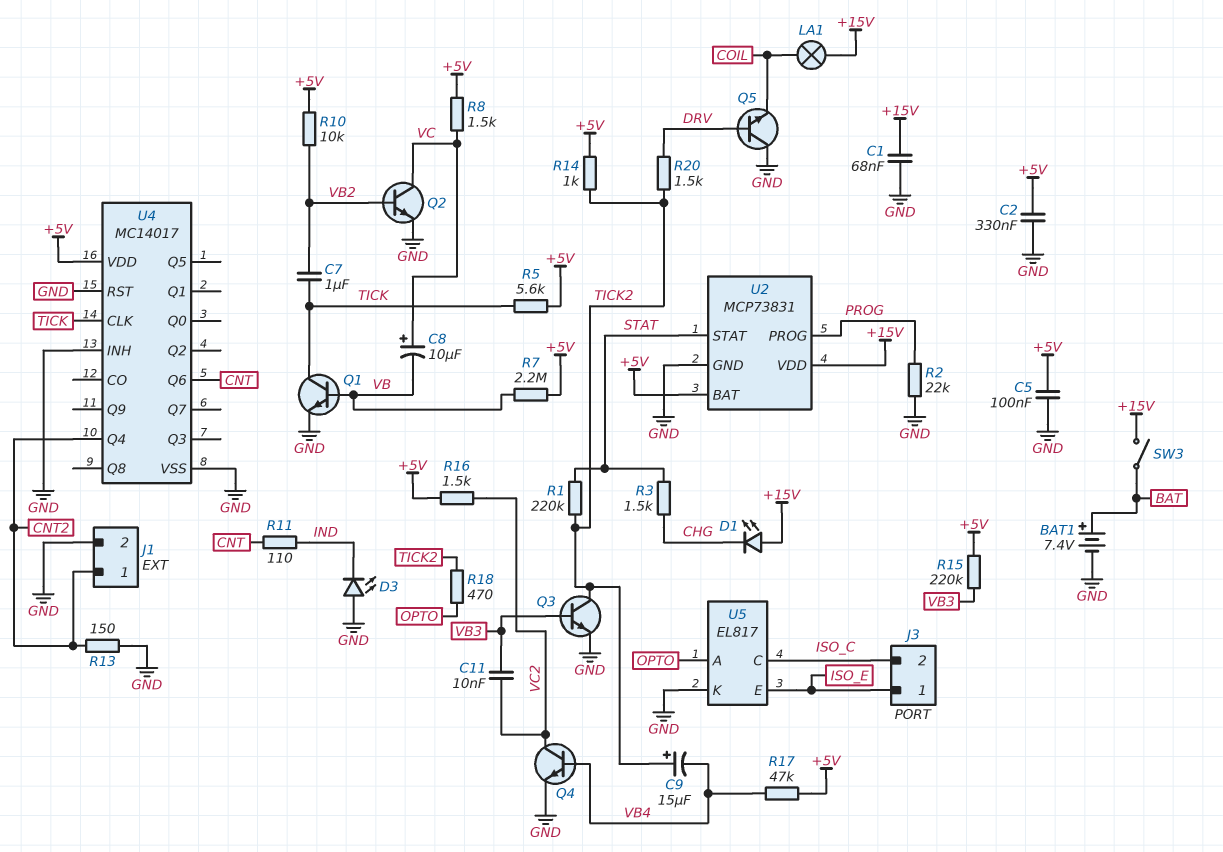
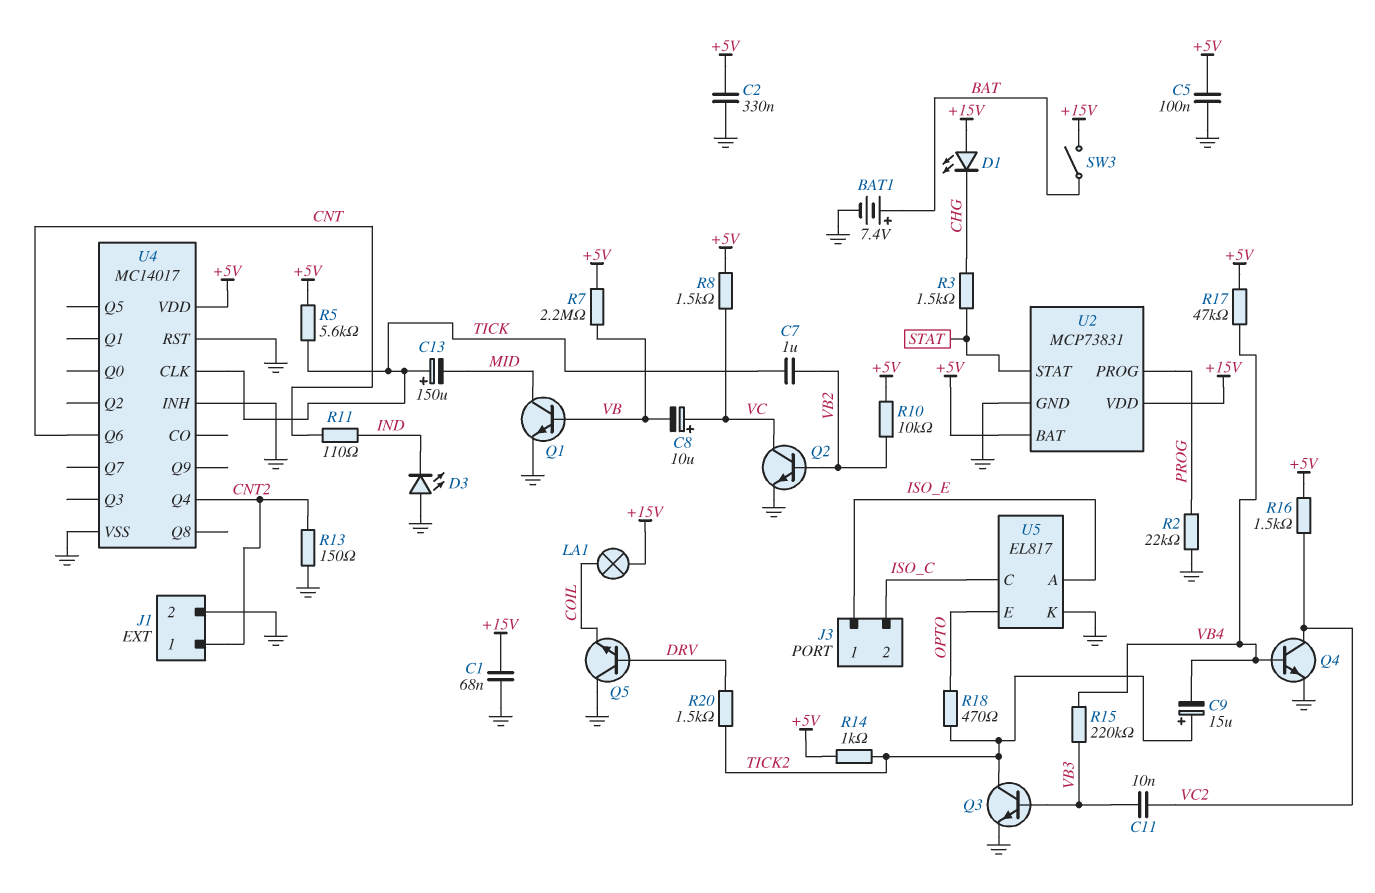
C13: none -> 150uF (plus TICK, minus MID)
Q1: NPN (B VB, C TICK, E GND) -> NPN (B VB, C MID, E GND)
R1: 220k (STAT, TICK2) -> none
R15: 220k (+5V, VB3) -> 220k (VB3, VB4)
U5 pin A: OPTO -> ISO_E
U5 pin E: ISO_E -> OPTO

